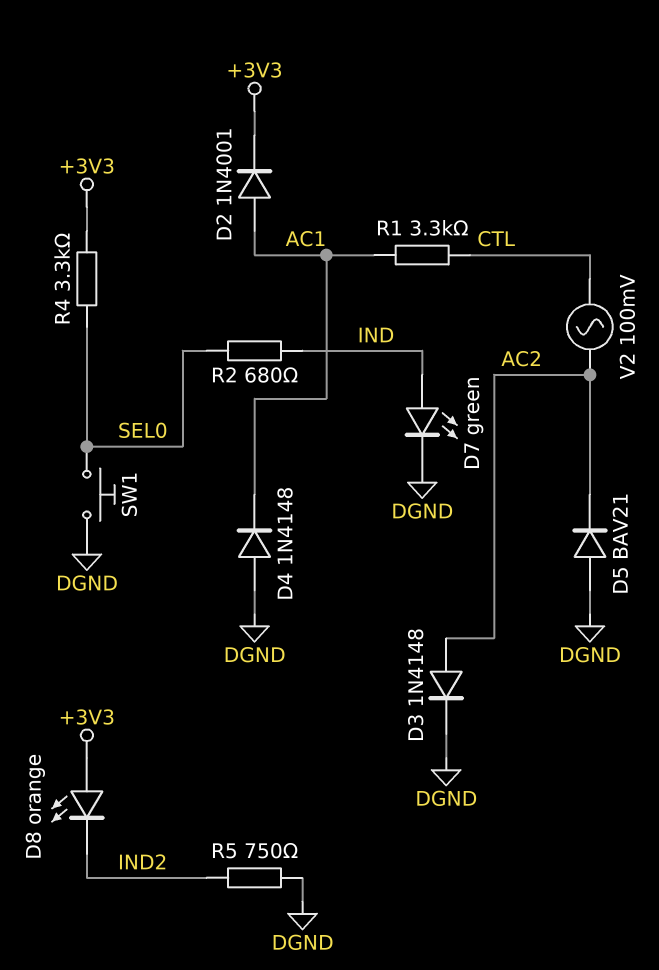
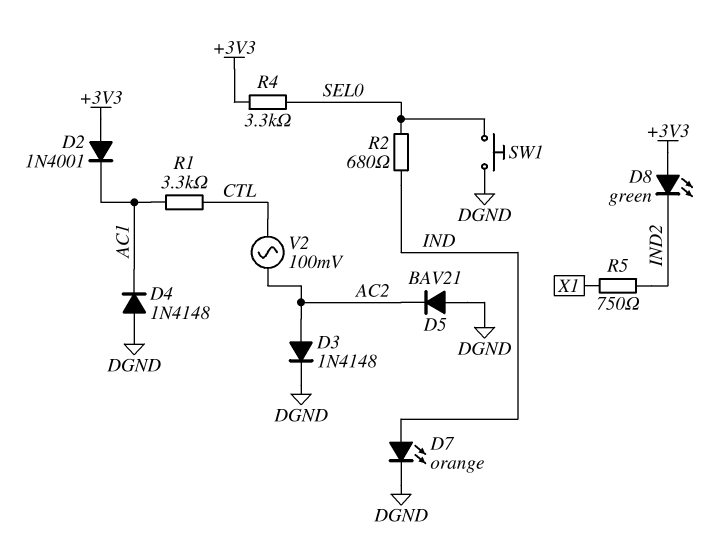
D2: diode 1N4001 (A AC1, K +3V3) -> diode 1N4001 (A +3V3, K AC1)
D7: LED green (A IND, K DGND) -> LED orange (A IND, K DGND)
D8: LED orange (A +3V3, K IND2) -> LED green (A +3V3, K IND2)
R5: 750 (DGND, IND2) -> 750 (IND2, X1)

